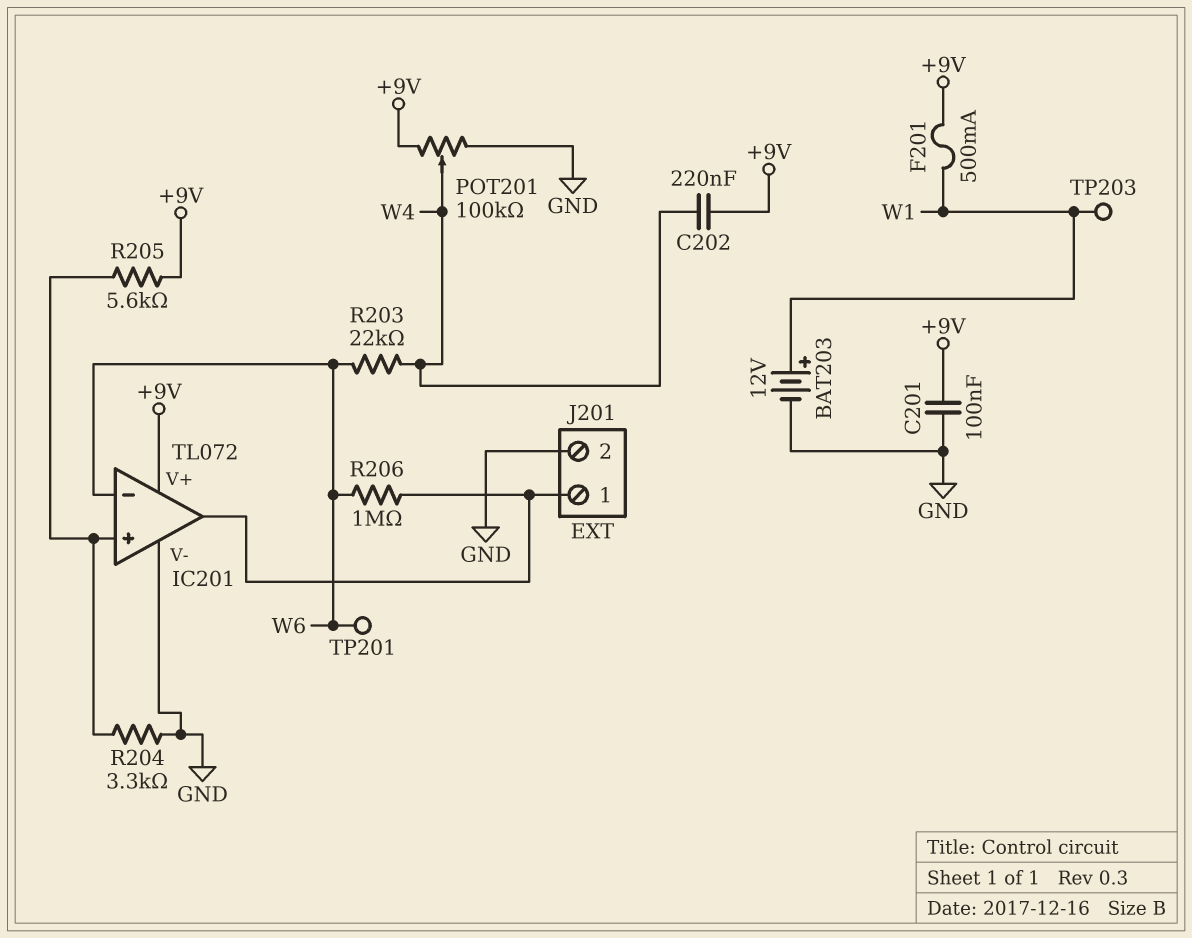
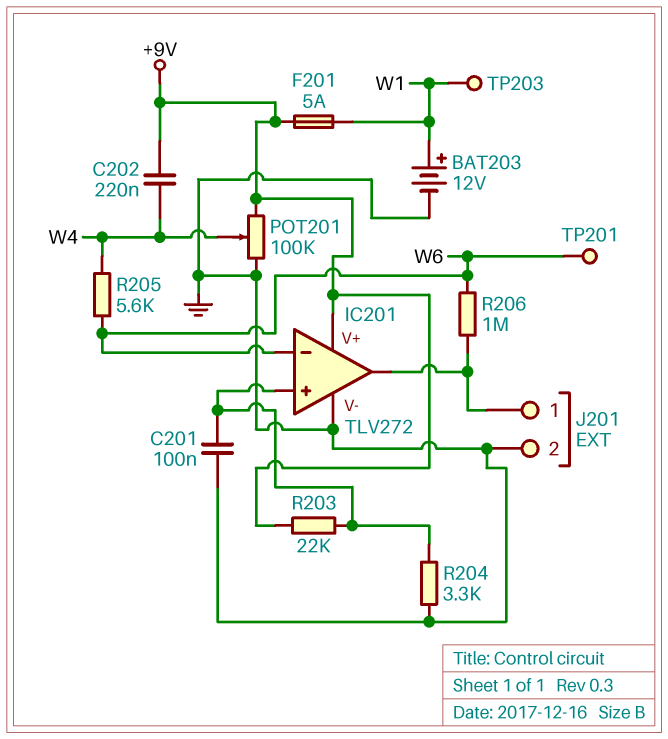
C201: 100nF (+9V, GND) -> 100nF (GND, IC201/in+)
F201: 500mA (+9V, W1) -> 5A (+9V, W1)
IC201: TL072 -> TLV272
R203: 22k (W4, W6) -> 22k (+9V, IC201/in+)
R205: 5.6k (+9V, IC201/in+) -> 5.6k (W4, W6)

